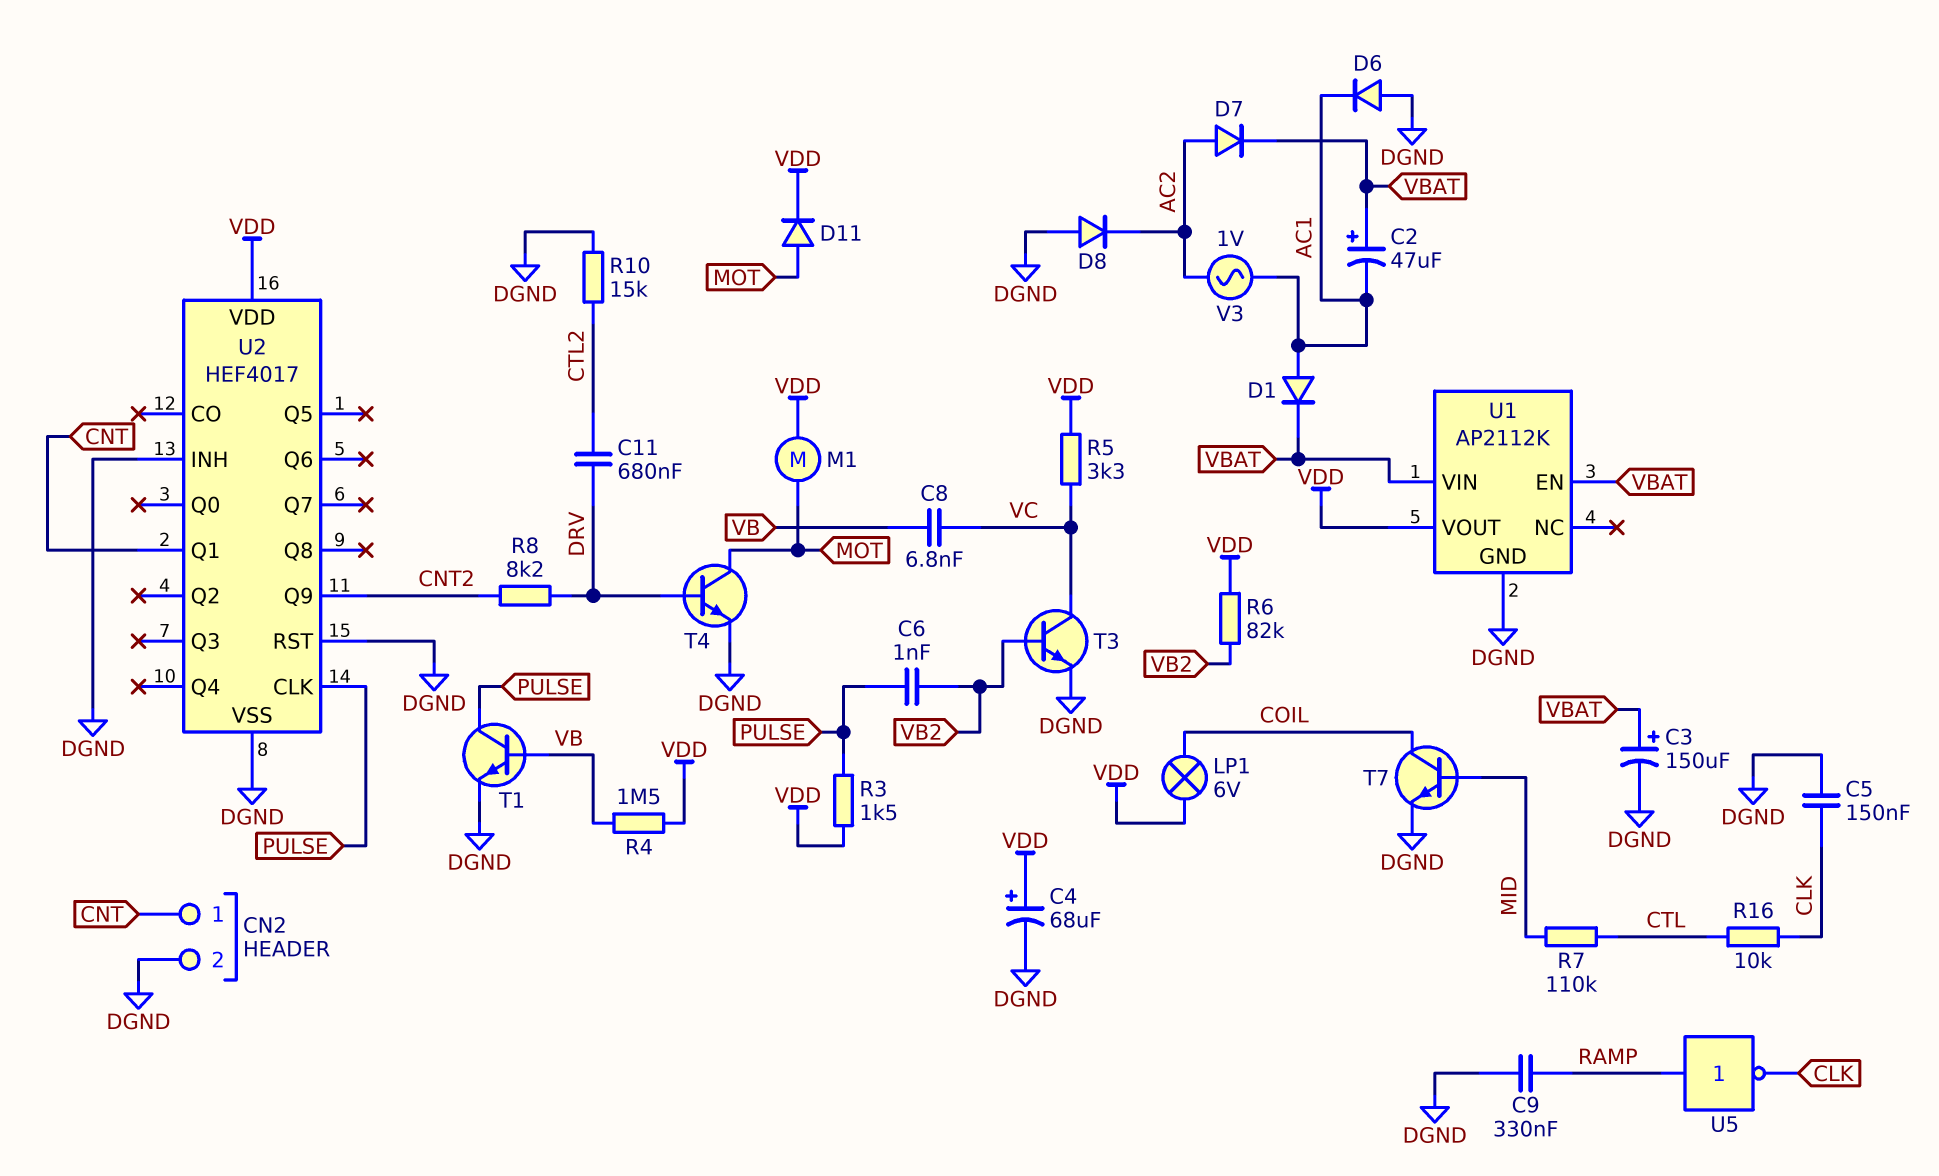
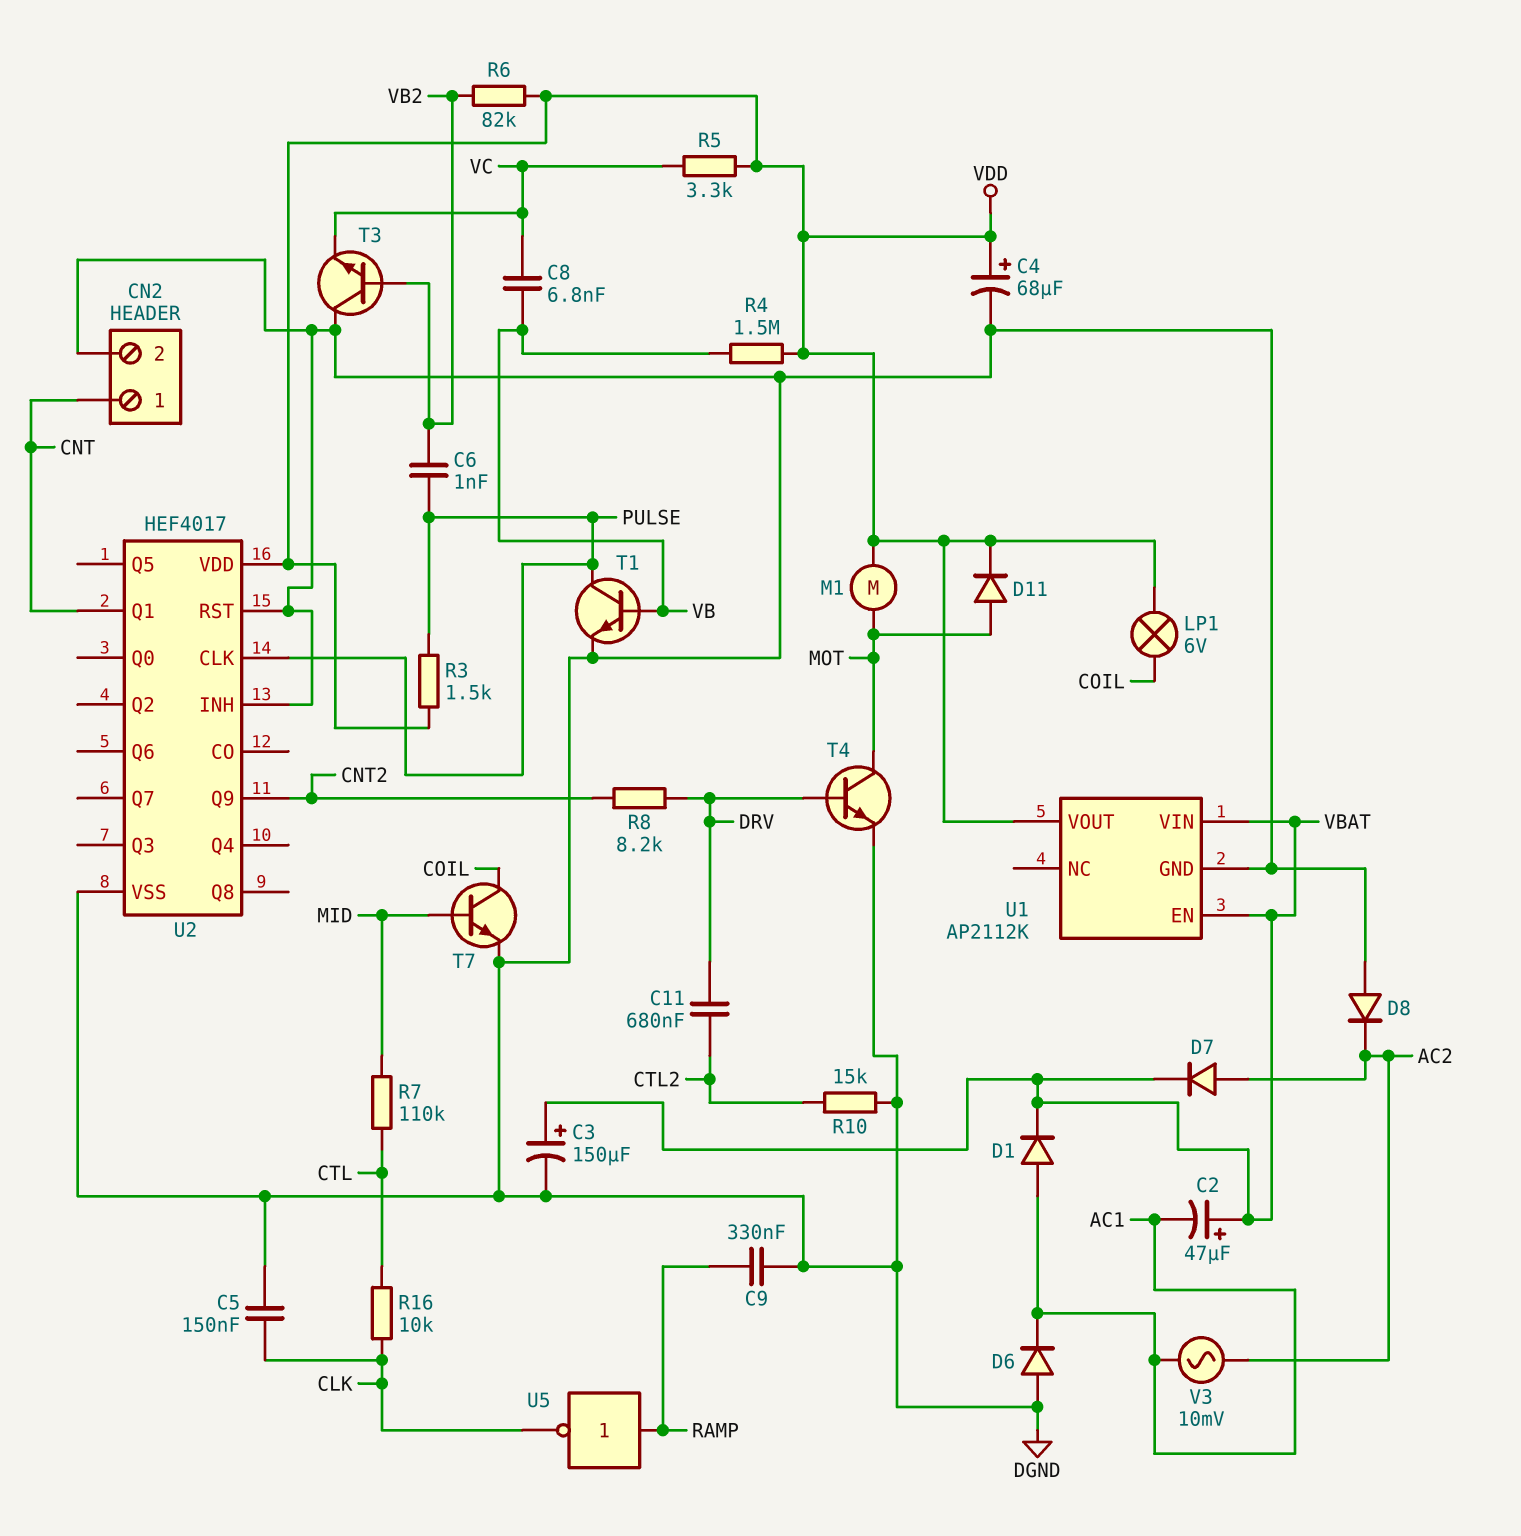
T3: NPN (B VB2, C VC, E DGND) -> NPN (B VB2, C DGND, E VC)
V3: AC 1V (AC1, AC2) -> AC 10mV (AC1, AC2)

